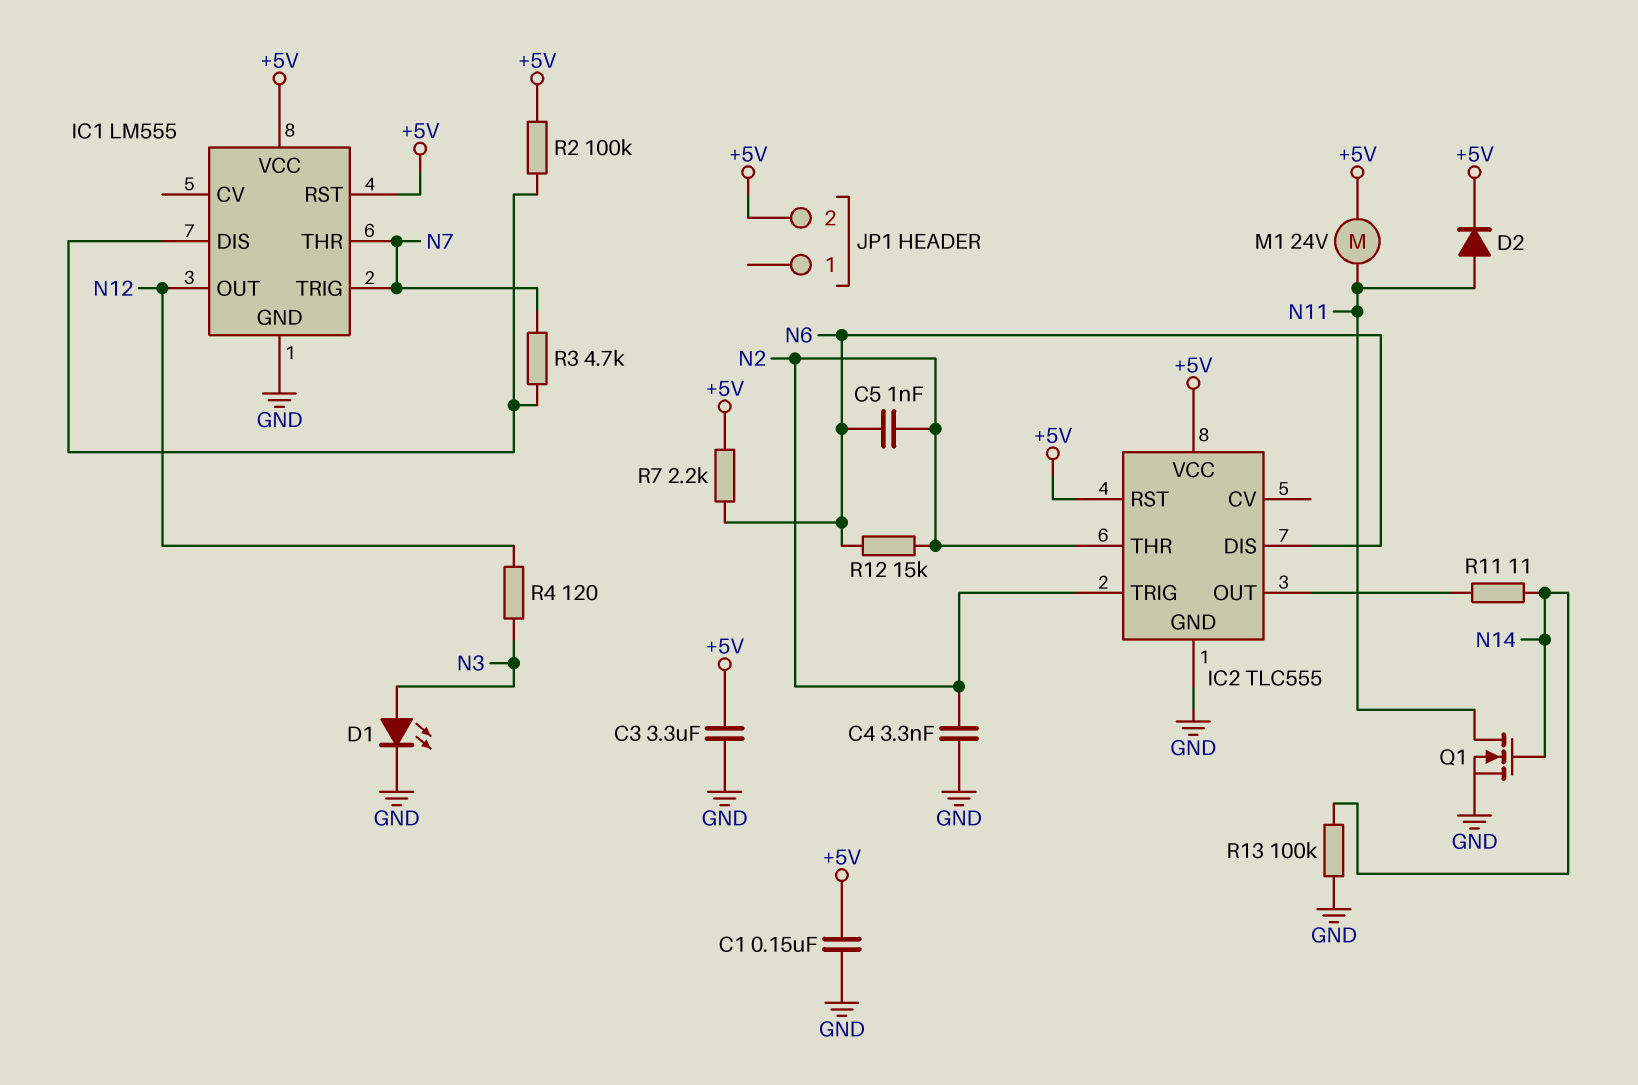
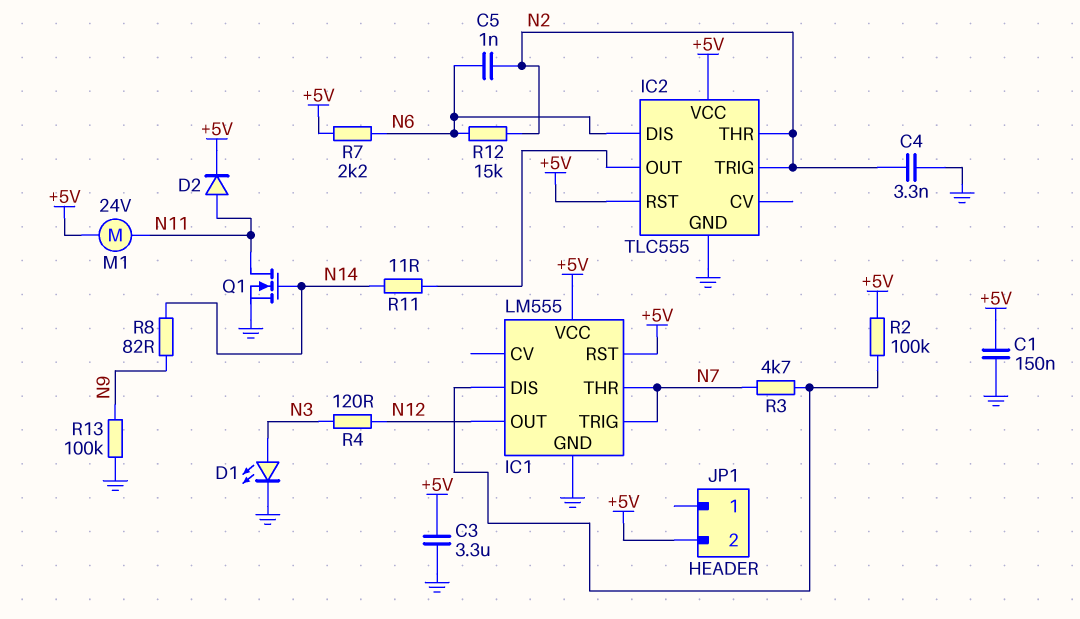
R8: none -> 82 (N9, N14)
R13: 100k (GND, N14) -> 100k (GND, N9)

